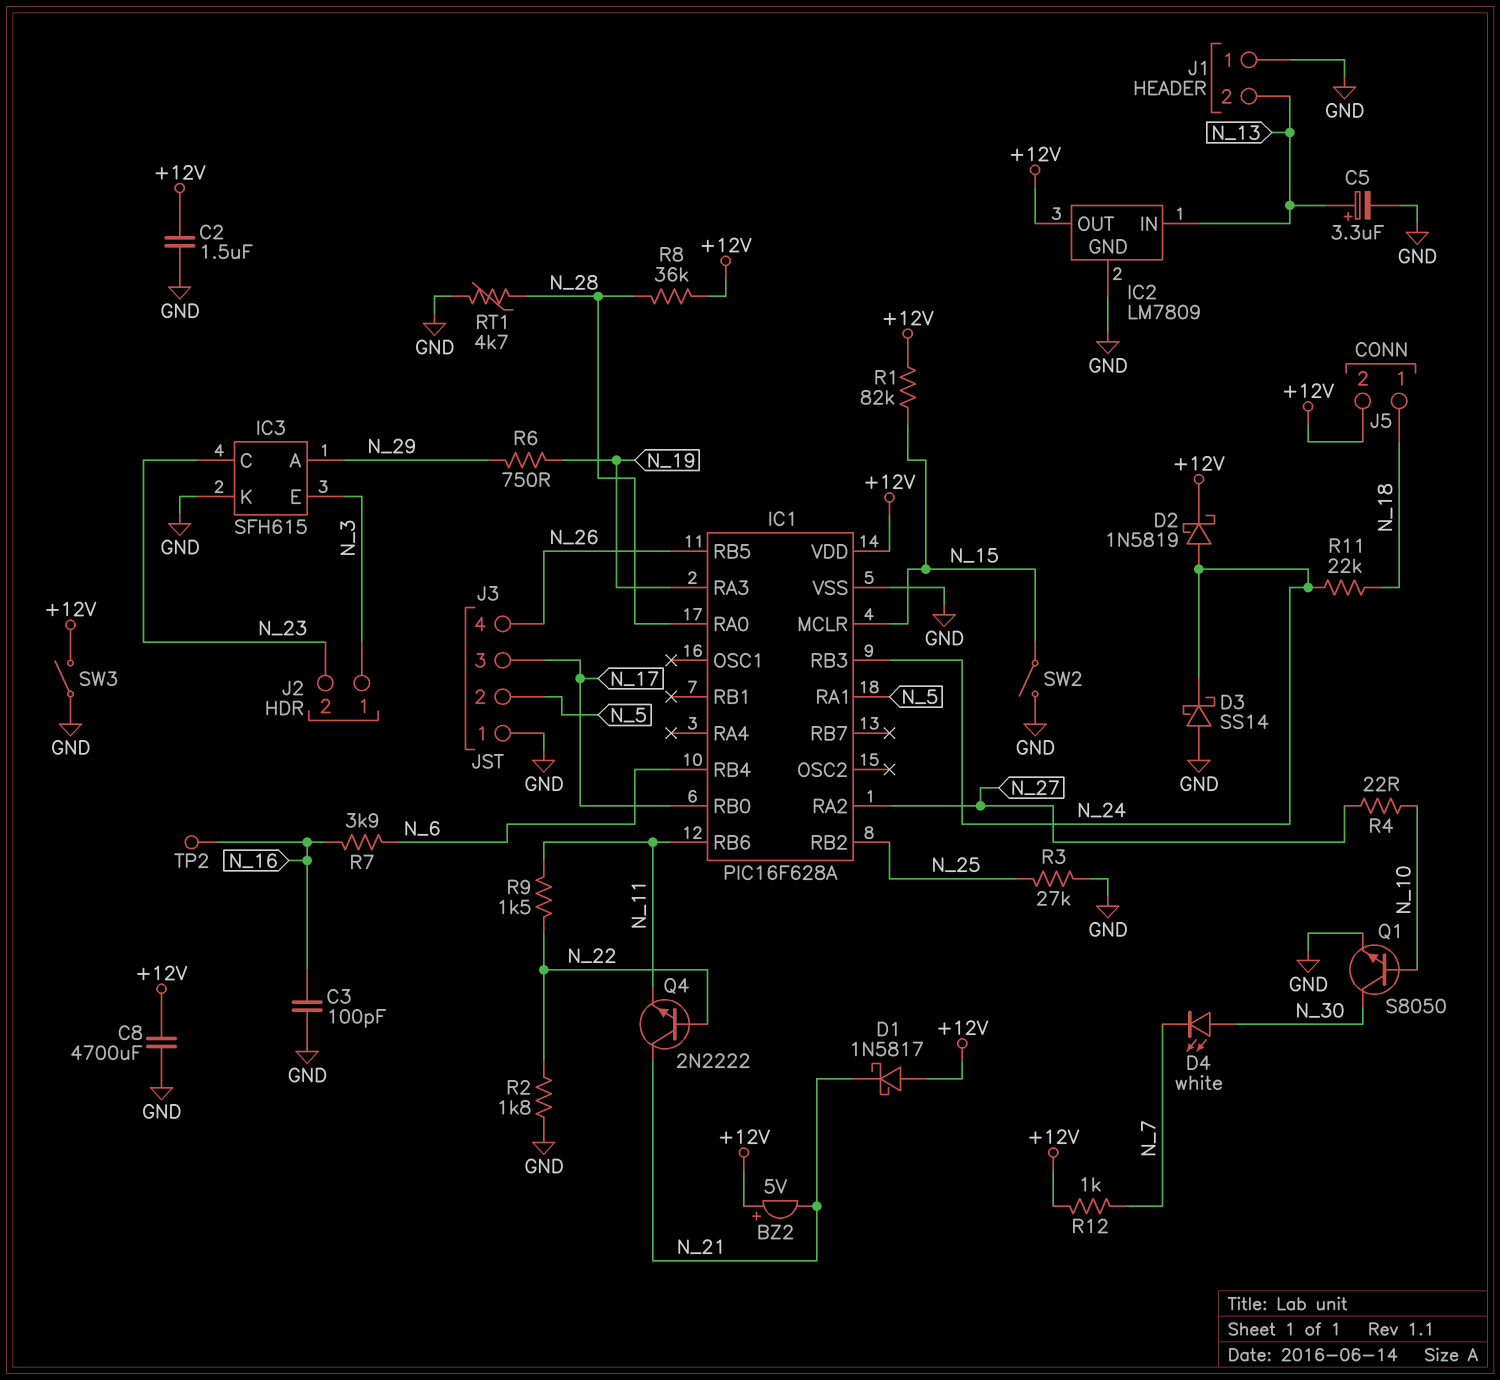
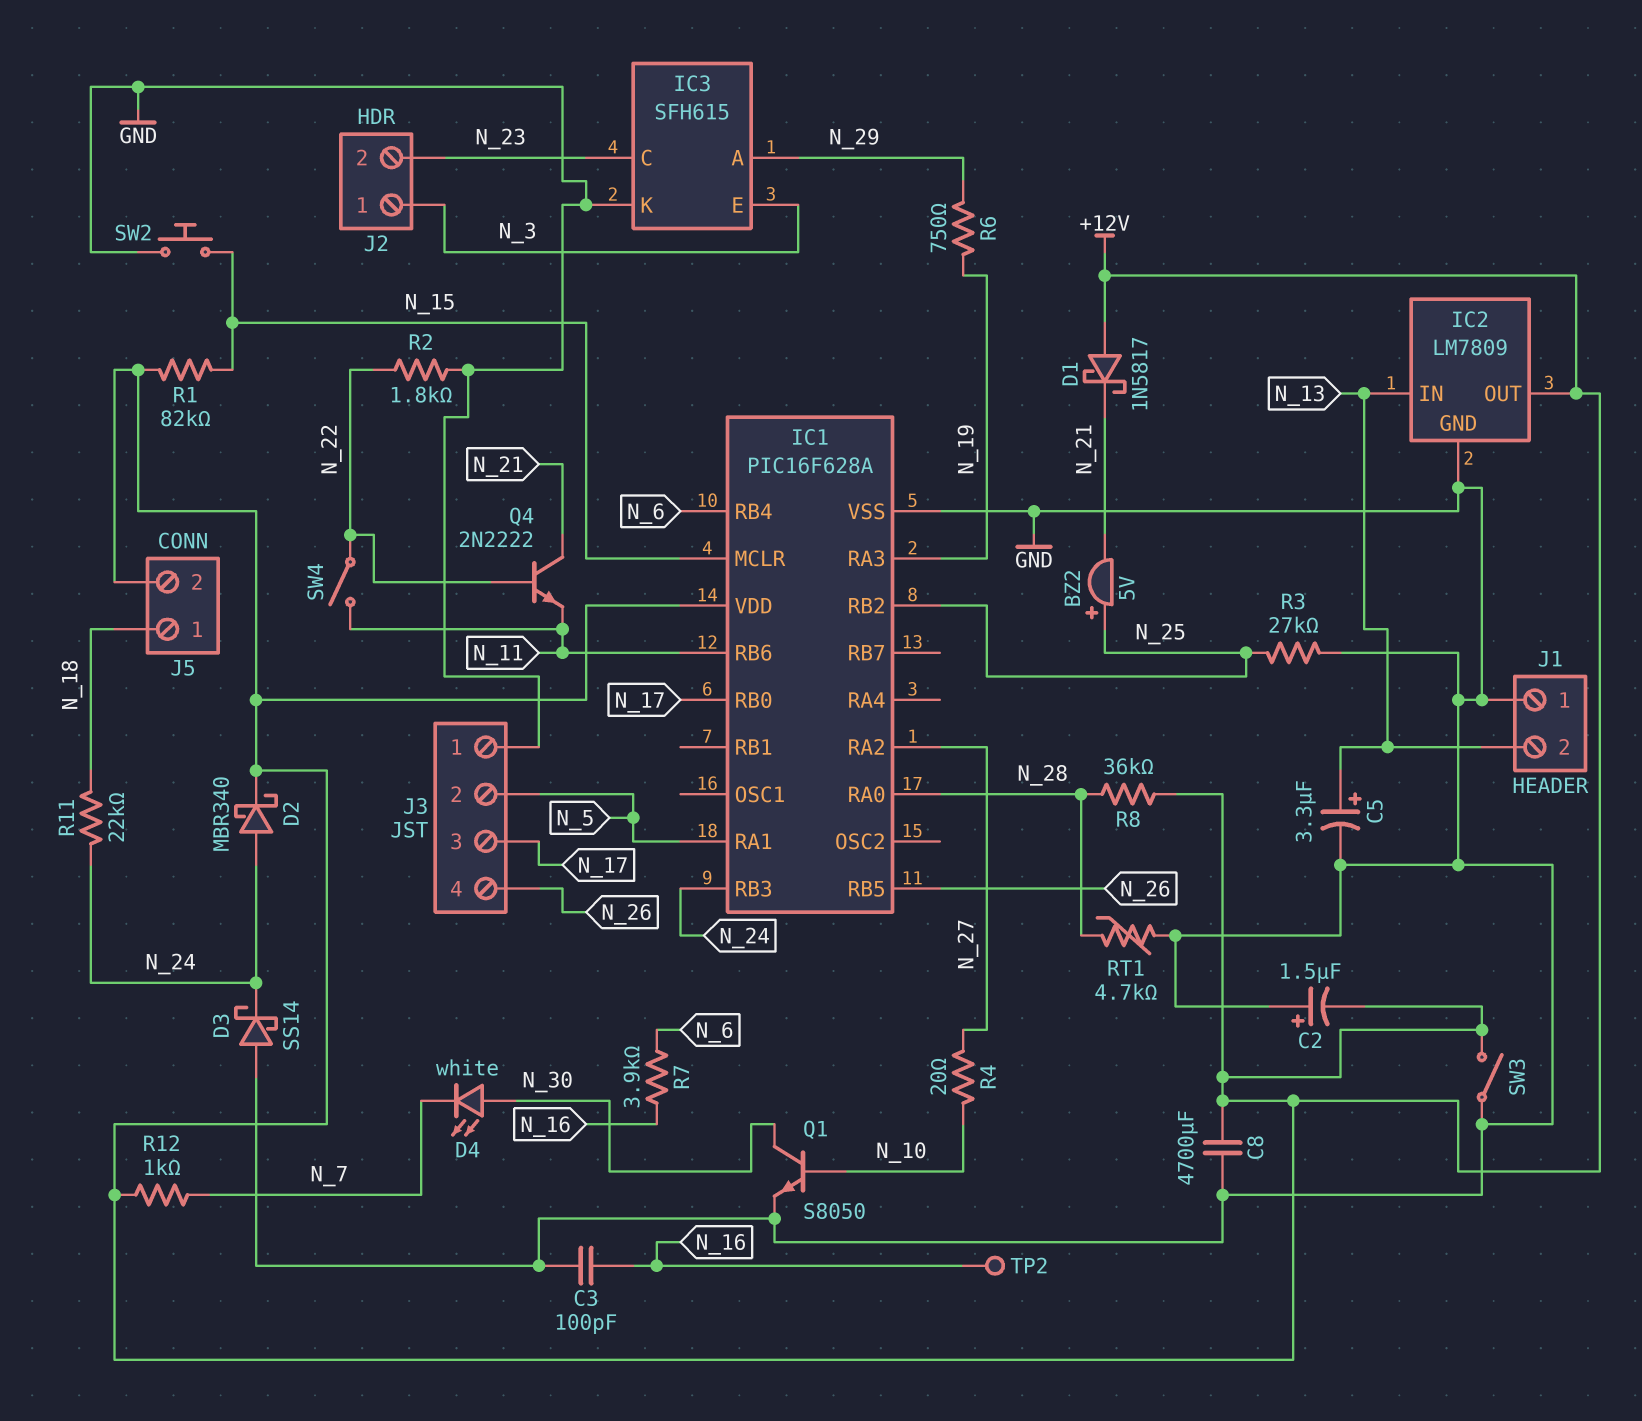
BZ2: buzzer 5V (plus +12V, minus N_21) -> buzzer 5V (plus N_25, minus N_21)
C2: 1.5uF (+12V, GND) -> 1.5uF (plus GND, minus +12V)
D2: schottky 1N5819 (A N_24, K +12V) -> schottky MBR340 (A N_24, K +12V)
R4: 22 (N_10, N_27) -> 20 (N_10, N_27)
R9: 1.5k (N_11, N_22) -> none
SW2: switch (GND, N_15) -> button (GND, N_15)
SW4: none -> switch (N_11, N_22)

